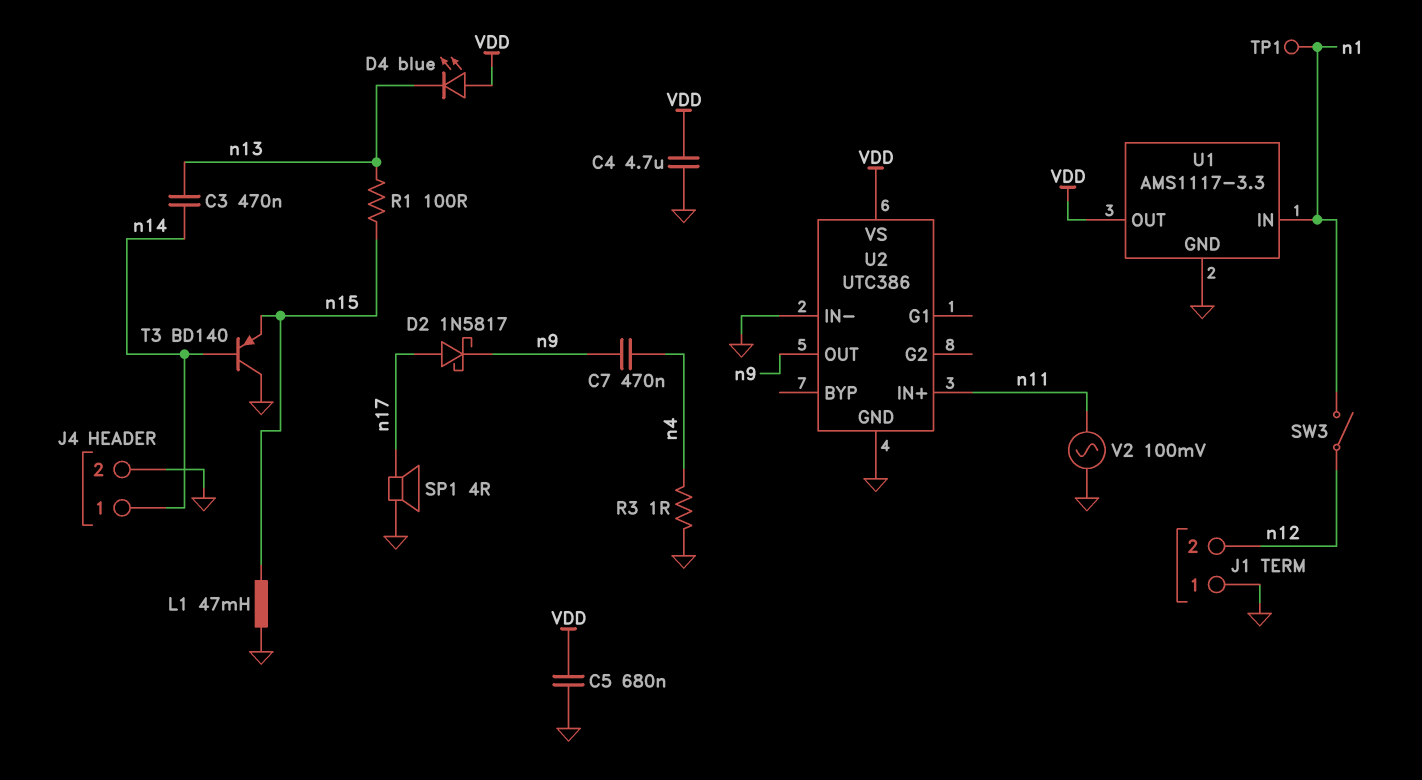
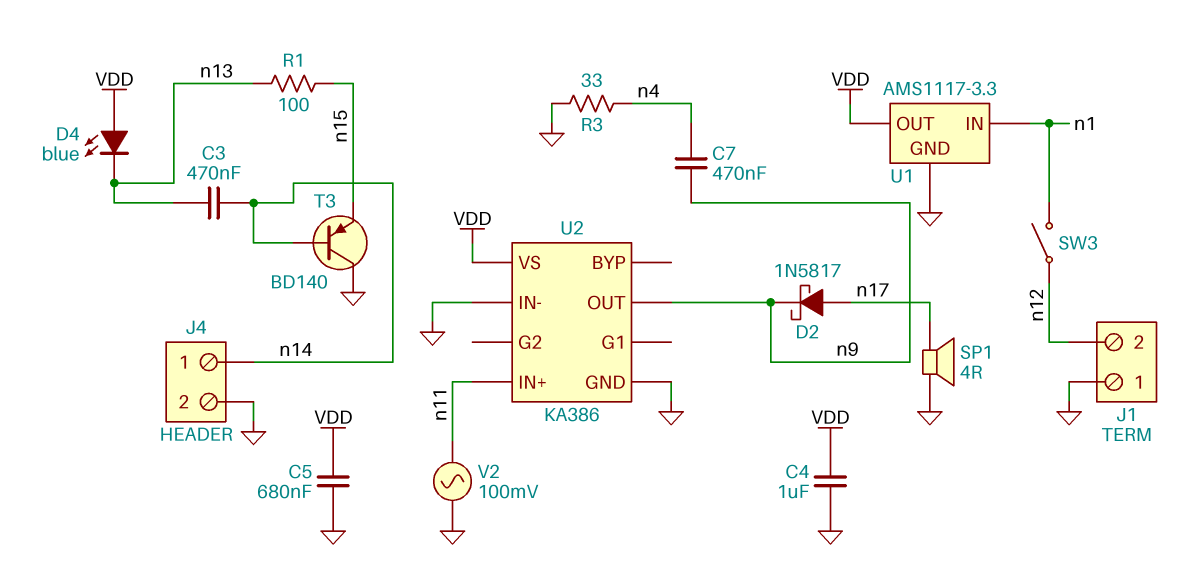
C4: 4.7uF (GND, VDD) -> 1uF (GND, VDD)
L1: 47mH (GND, n15) -> none
R3: 1 (GND, n4) -> 33 (GND, n4)
TP1: test point (n1) -> none
U2: UTC386 -> KA386

